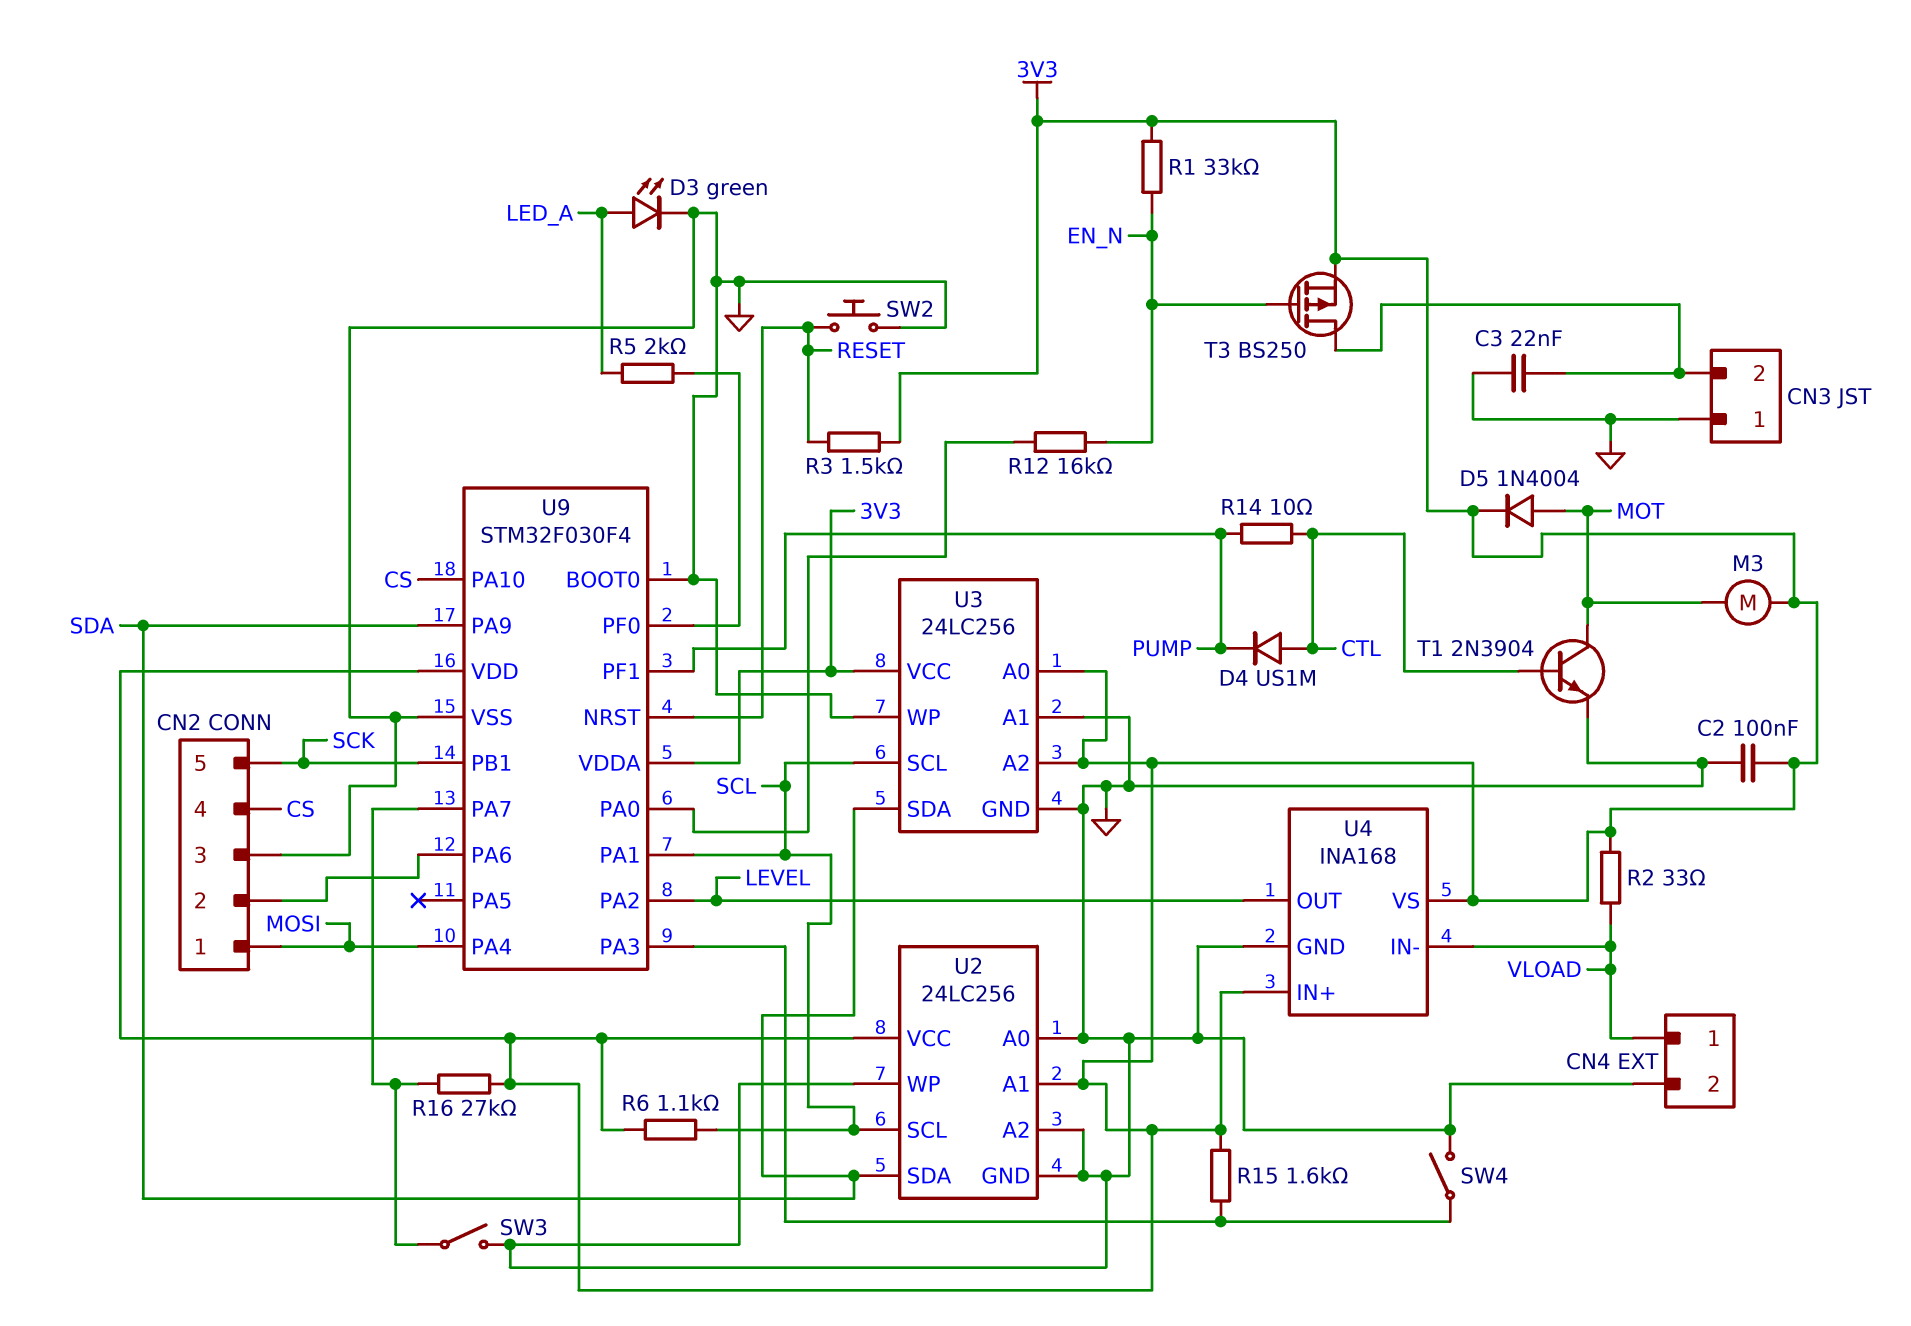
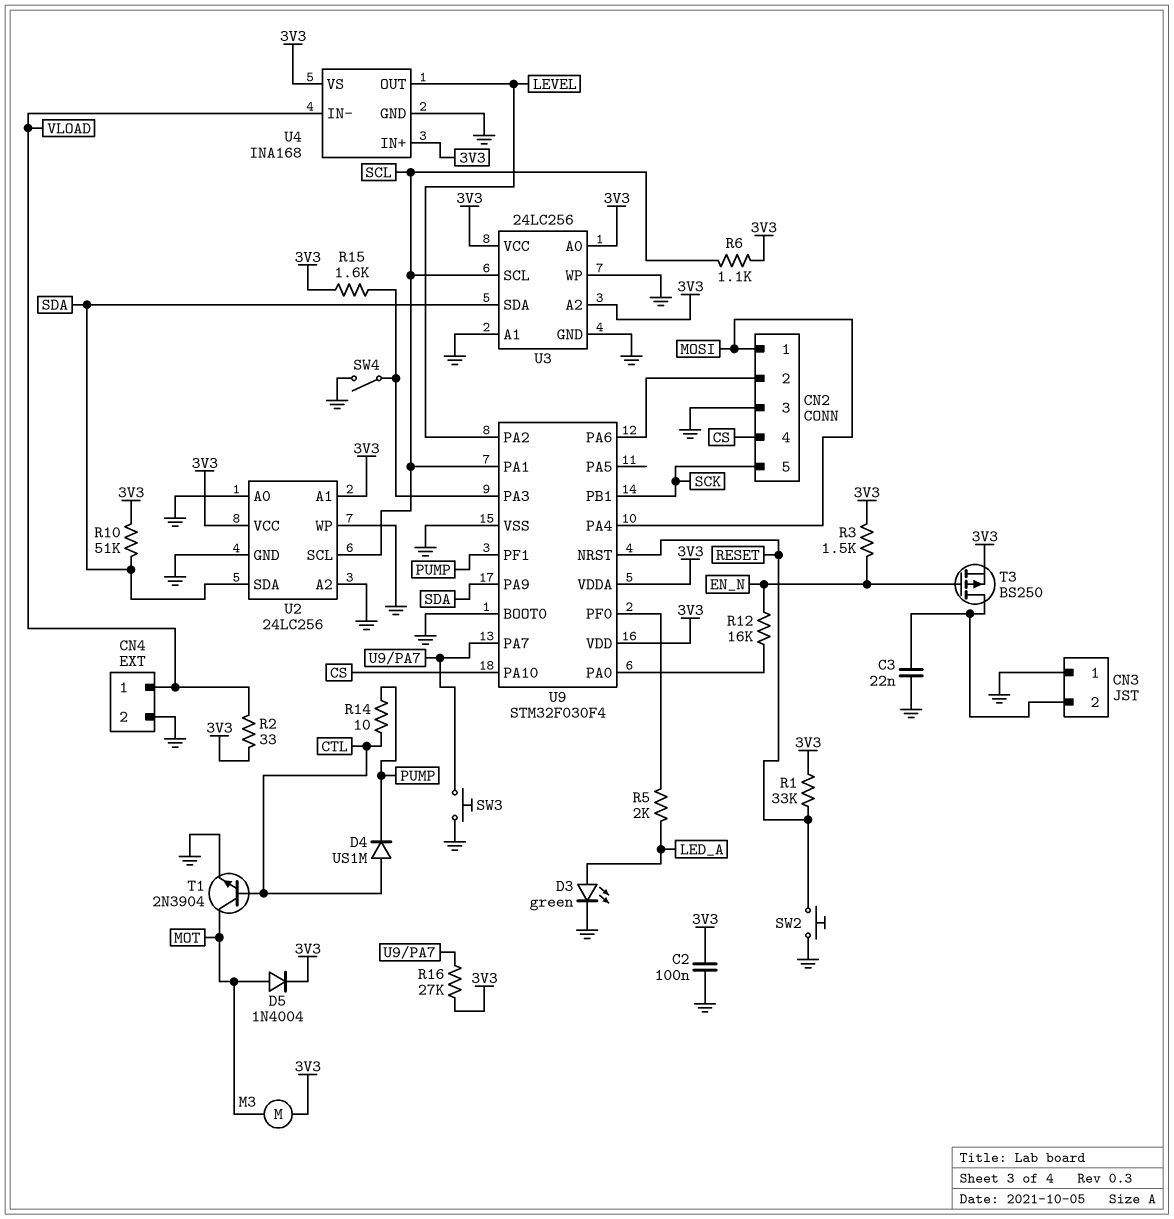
R1: 33k (3V3, EN_N) -> 33k (3V3, RESET)
R3: 1.5k (3V3, RESET) -> 1.5k (3V3, EN_N)
R10: none -> 51k (3V3, SDA)
SW3: switch (GND, U9/PA7) -> button (GND, U9/PA7)

